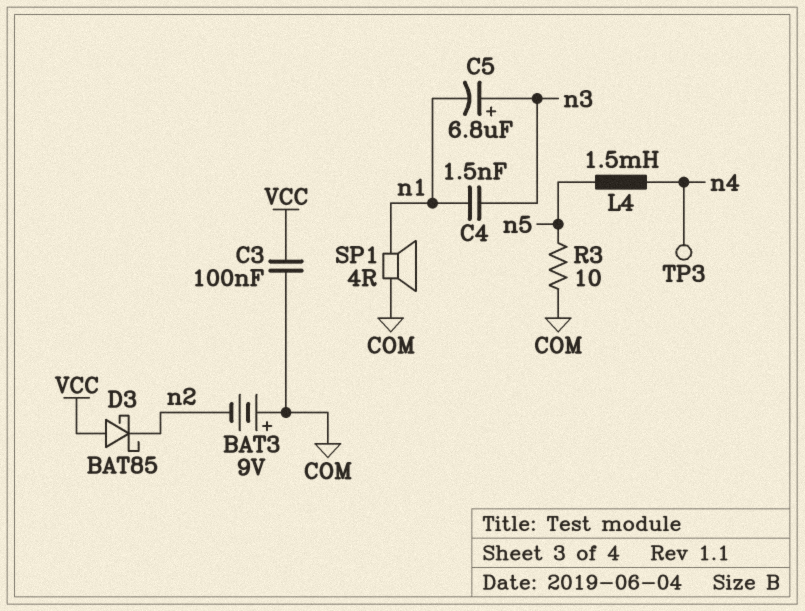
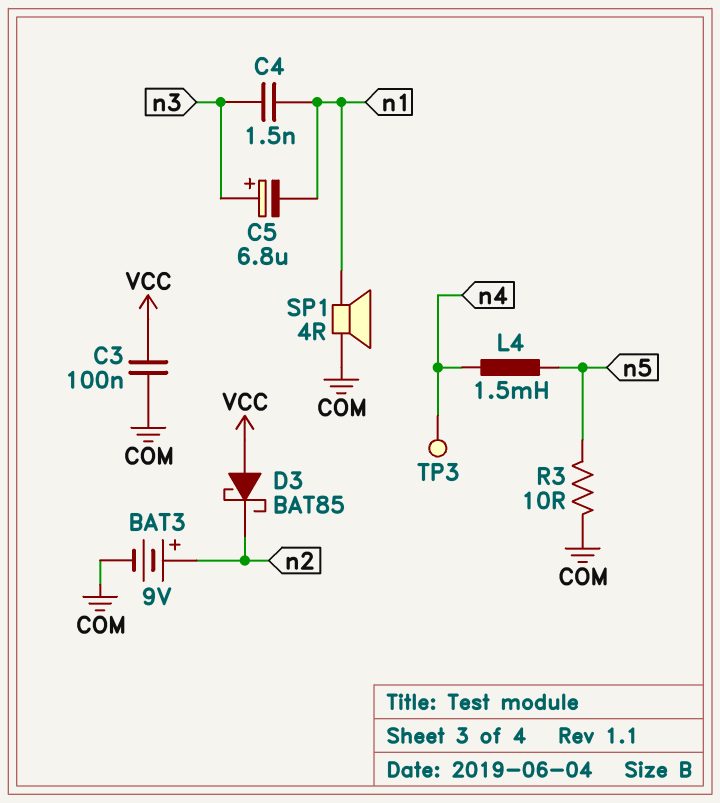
BAT3: 9V (plus COM, minus n2) -> 9V (plus n2, minus COM)

